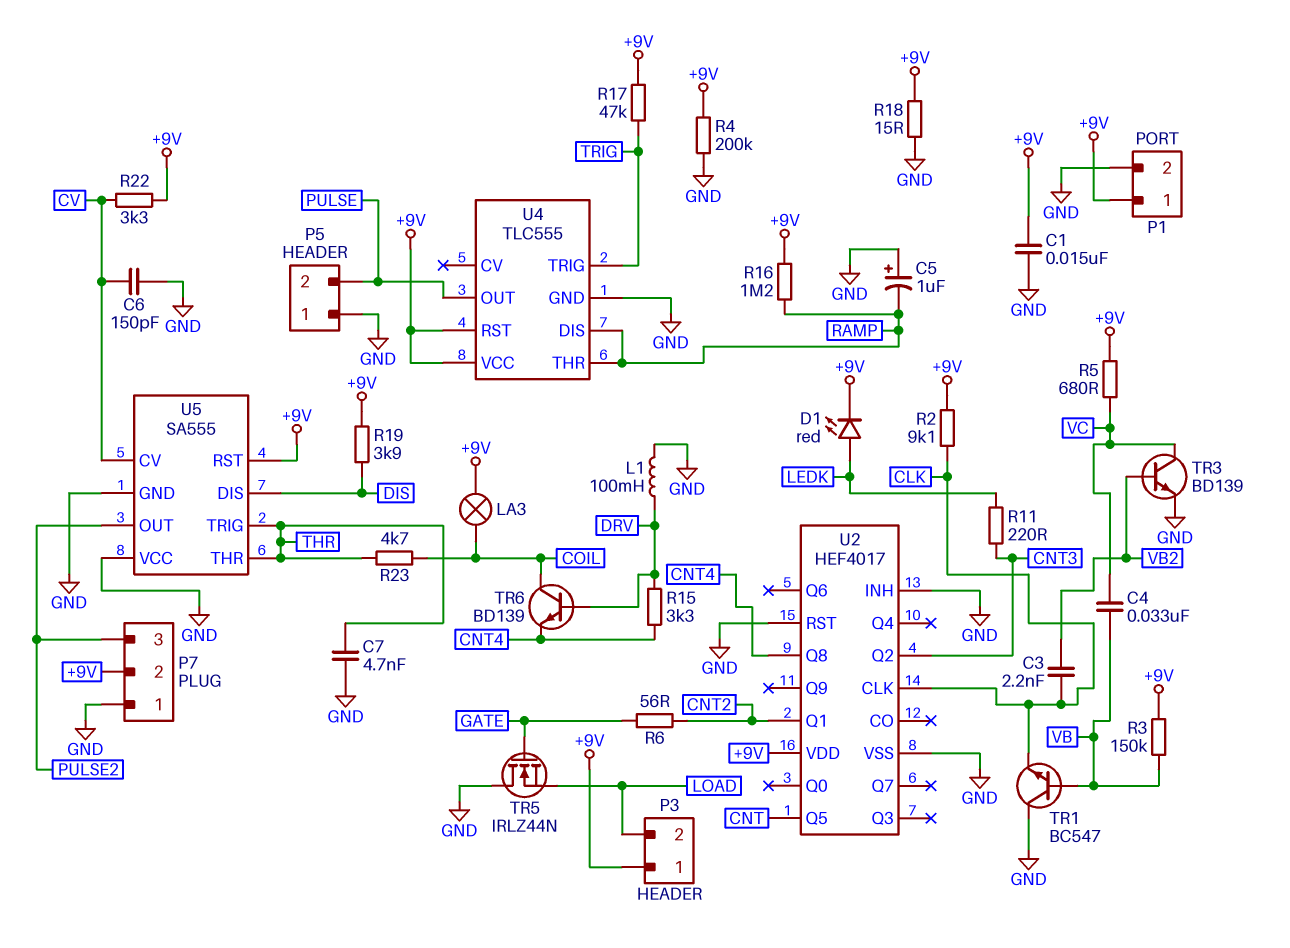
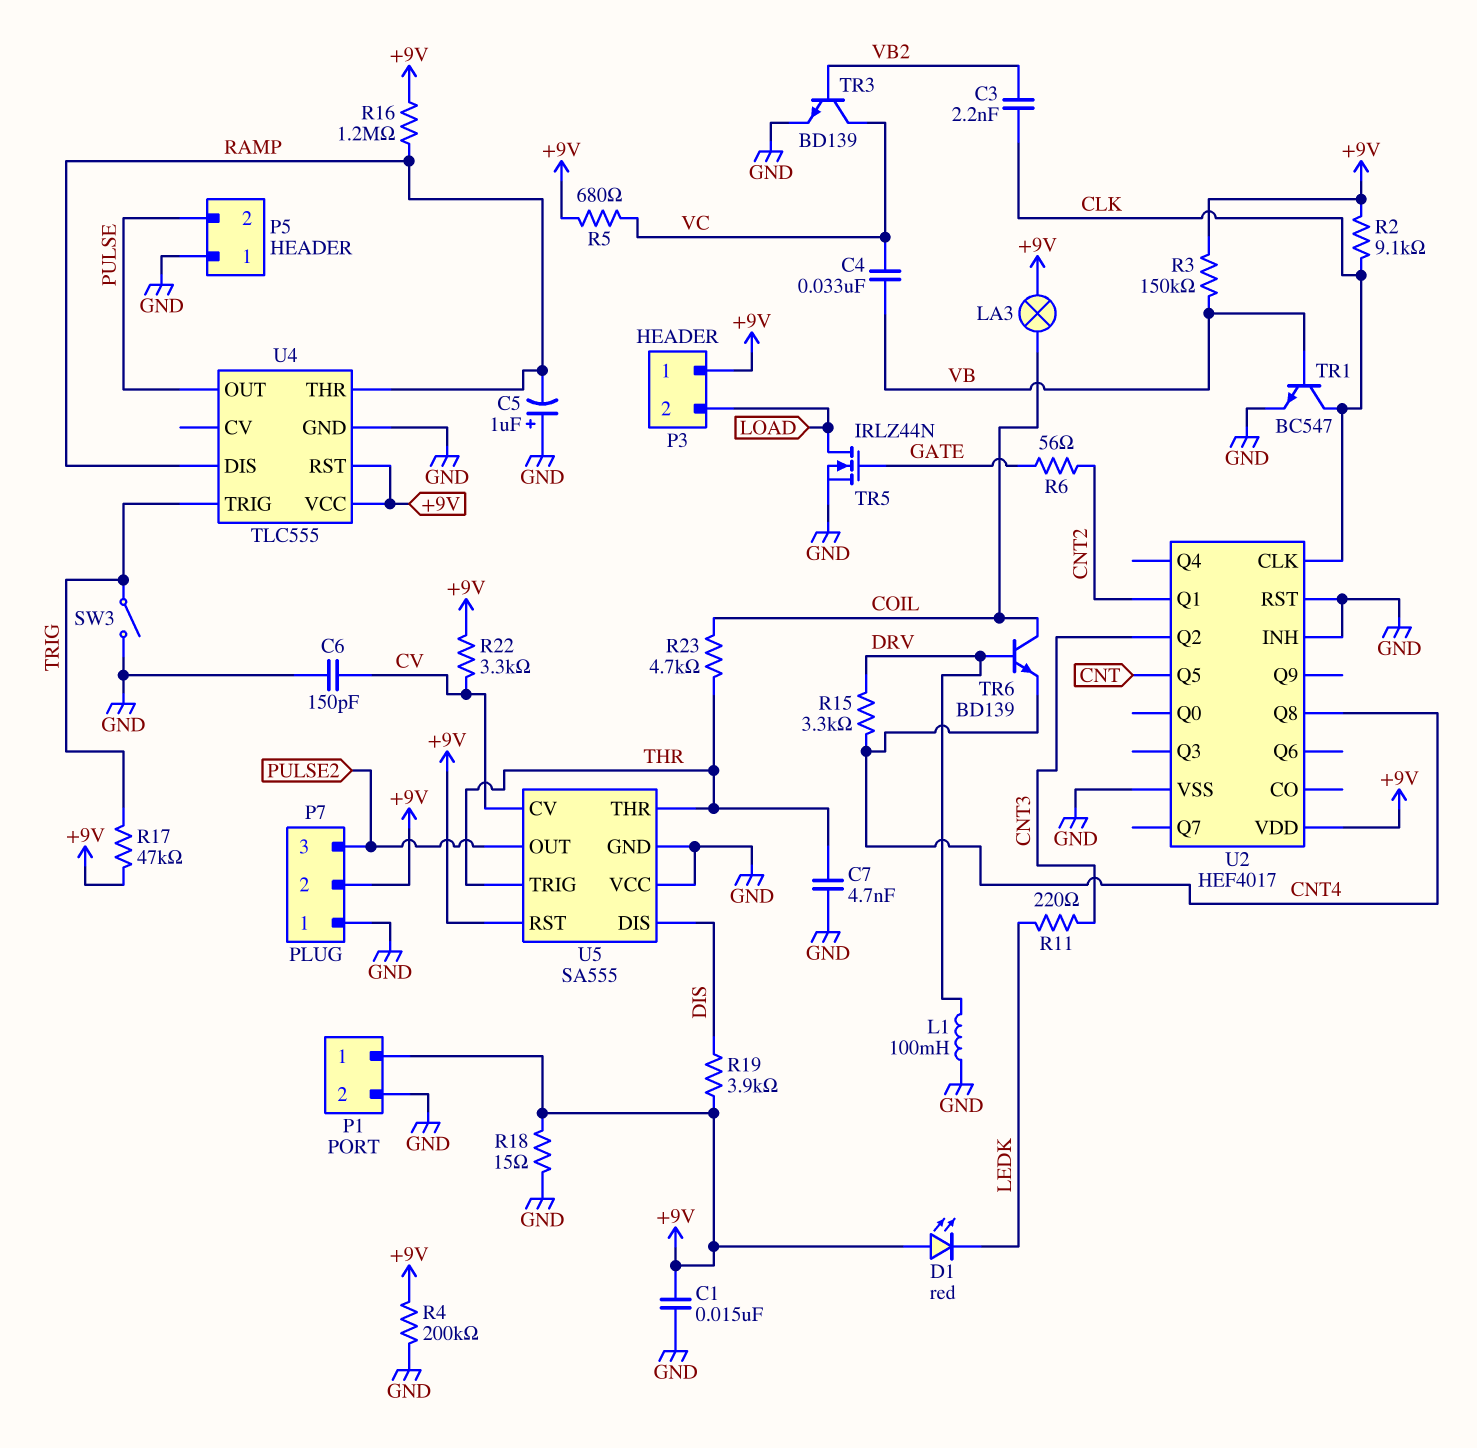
D1: LED red (A LEDK, K +9V) -> LED red (A +9V, K LEDK)
SW3: none -> switch (GND, TRIG)
TR1: NPN BC547 (B VB, C GND, E CLK) -> NPN BC547 (B VB, C CLK, E GND)
TR5: NMOS IRLZ44N (G GATE, D GND, S LOAD) -> NMOS IRLZ44N (G GATE, D LOAD, S GND)

